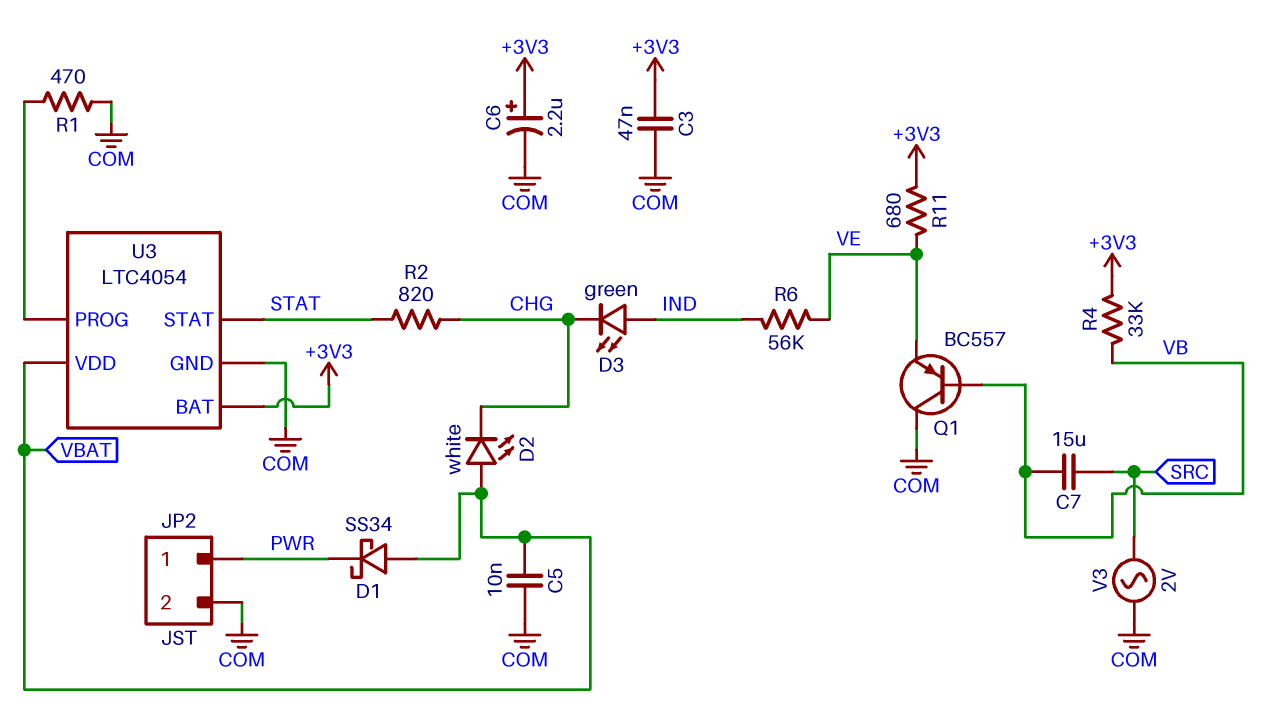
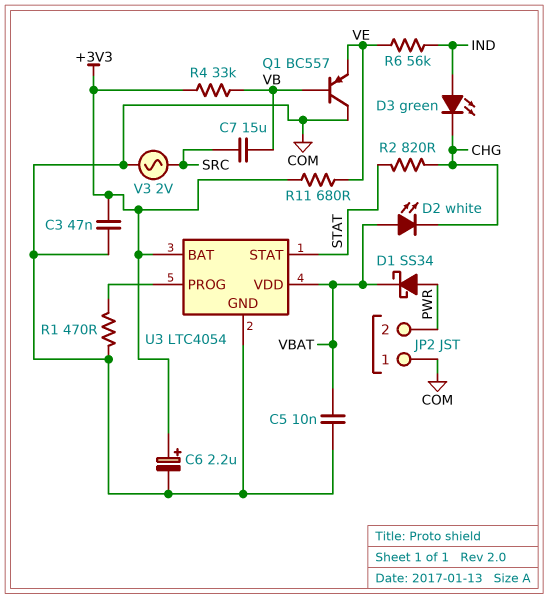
D1: schottky SS34 (A VBAT, K PWR) -> schottky SS34 (A PWR, K VBAT)
JP2 pin 1: PWR -> COM
JP2 pin 2: COM -> PWR

